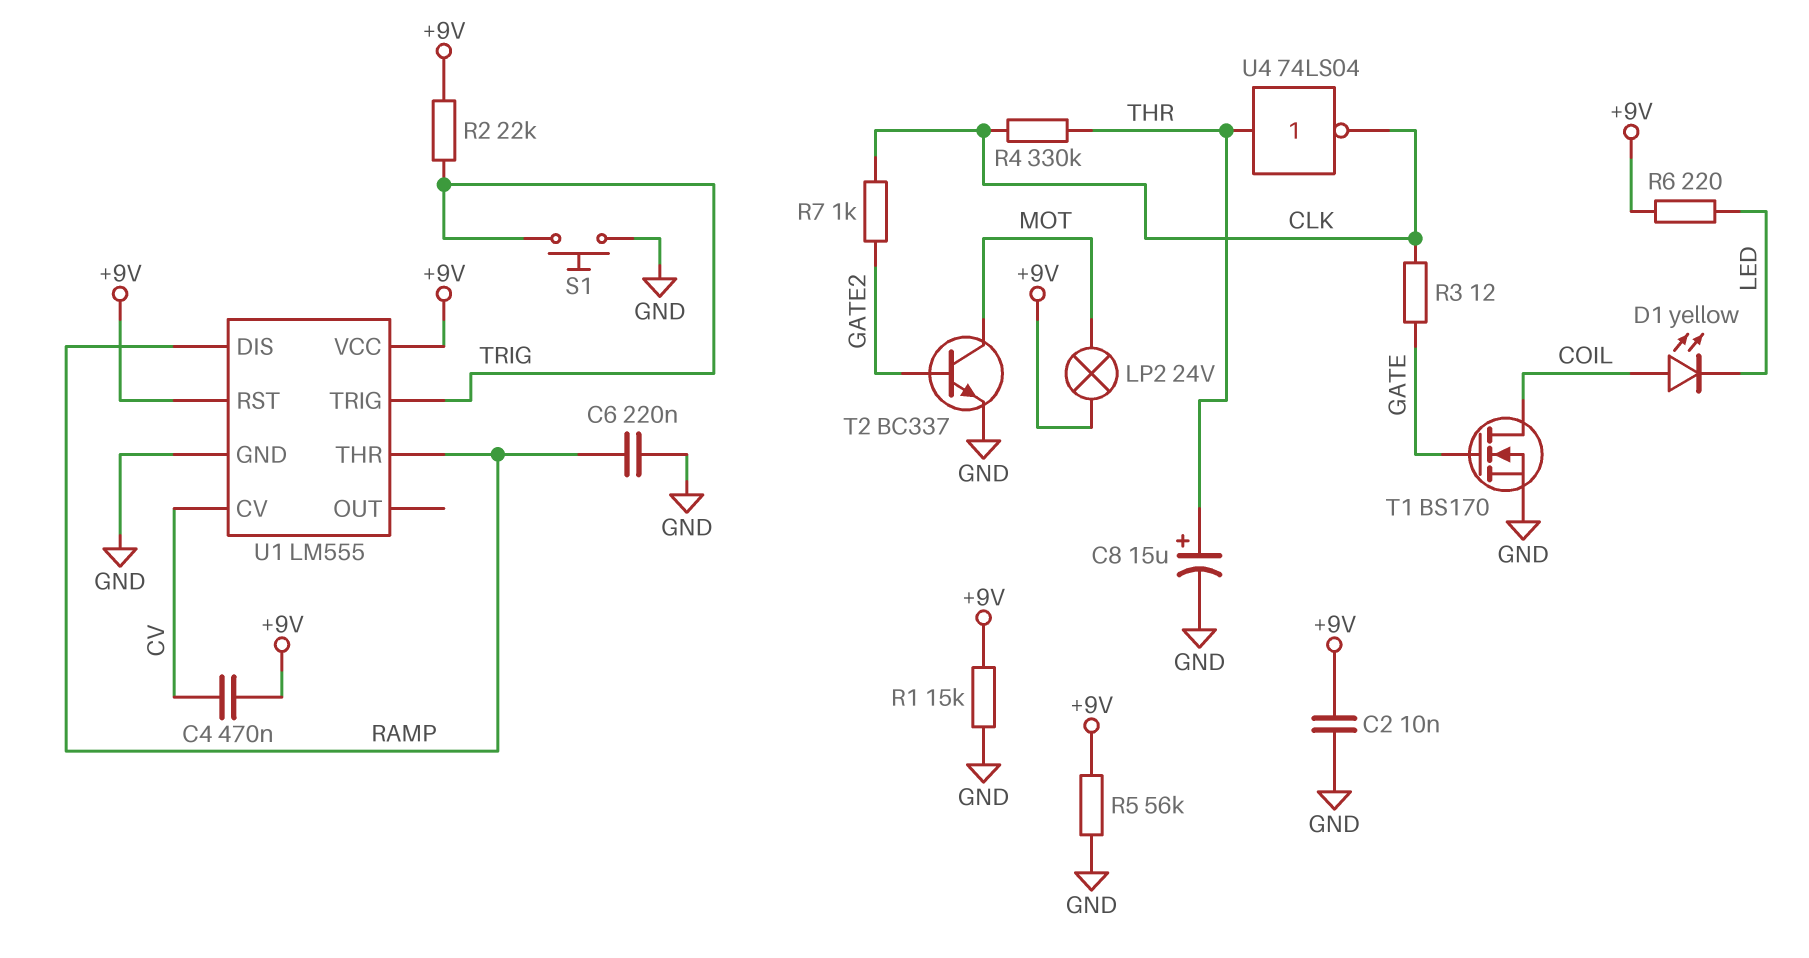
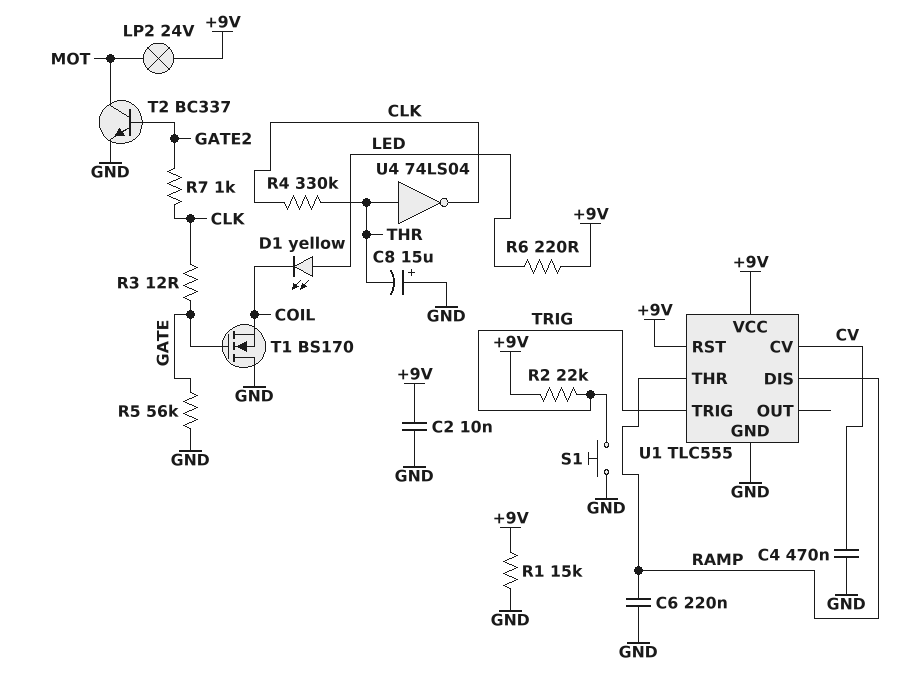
C4: 470nF (+9V, CV) -> 470nF (CV, GND)
C8: 15uF (plus THR, minus GND) -> 15uF (plus GND, minus THR)
D1: LED yellow (A COIL, K LED) -> LED yellow (A LED, K COIL)
R5: 56k (+9V, GND) -> 56k (GATE, GND)
T1: NMOS BS170 (G GATE, D COIL, S GND) -> NMOS BS170 (G GATE, D GND, S COIL)
U1: LM555 -> TLC555

